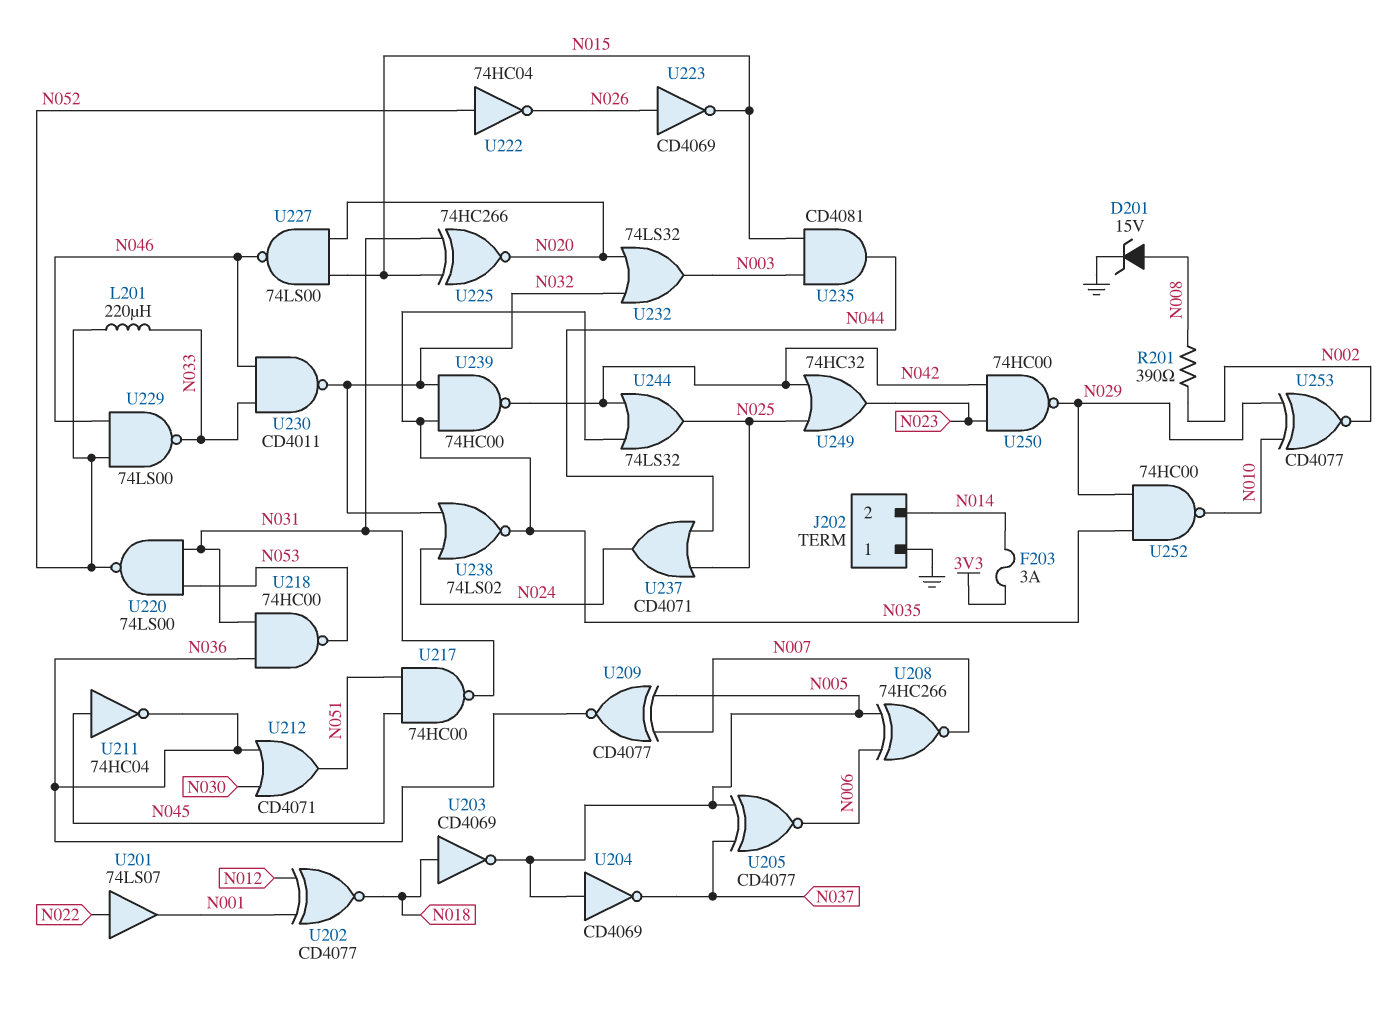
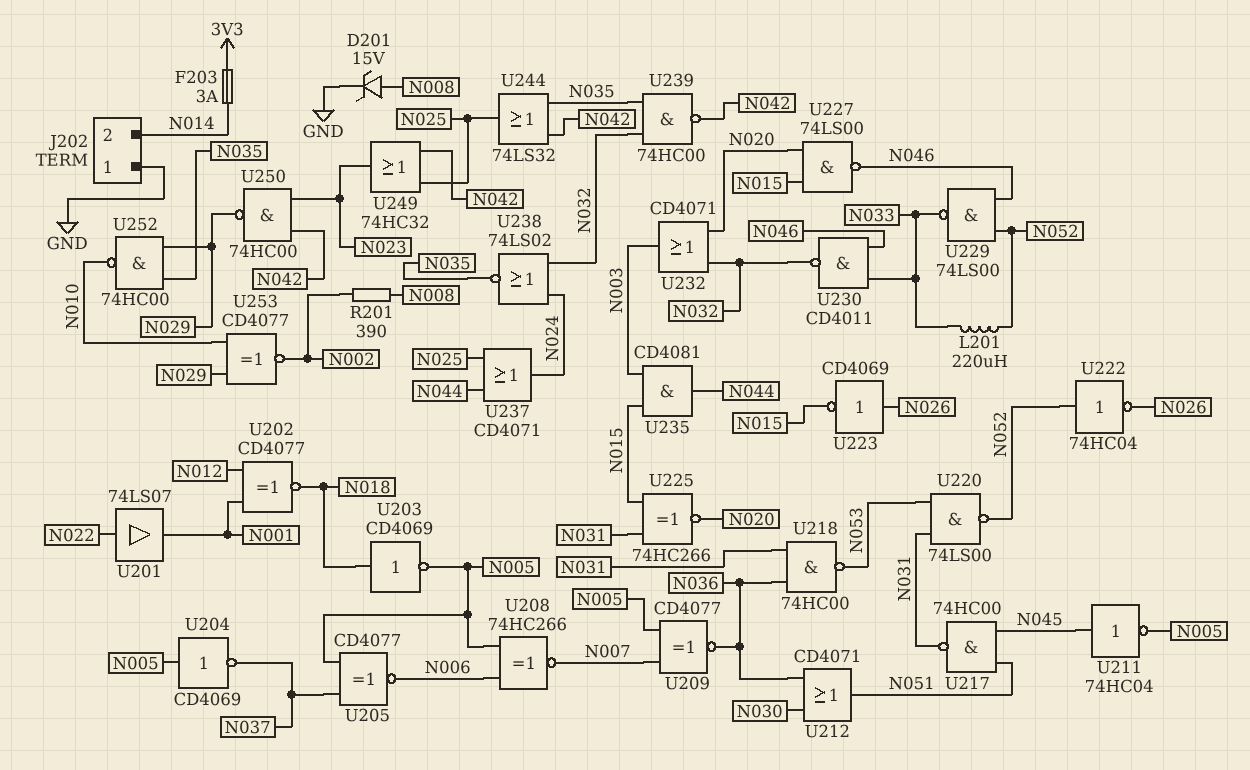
U211: NOT 74HC04 (in N045, out N036) -> NOT 74HC04 (in N045, out N005)
U232: OR 74LS32 (in N020, in N032, out N003) -> OR CD4071 (in N020, in N032, out N003)

